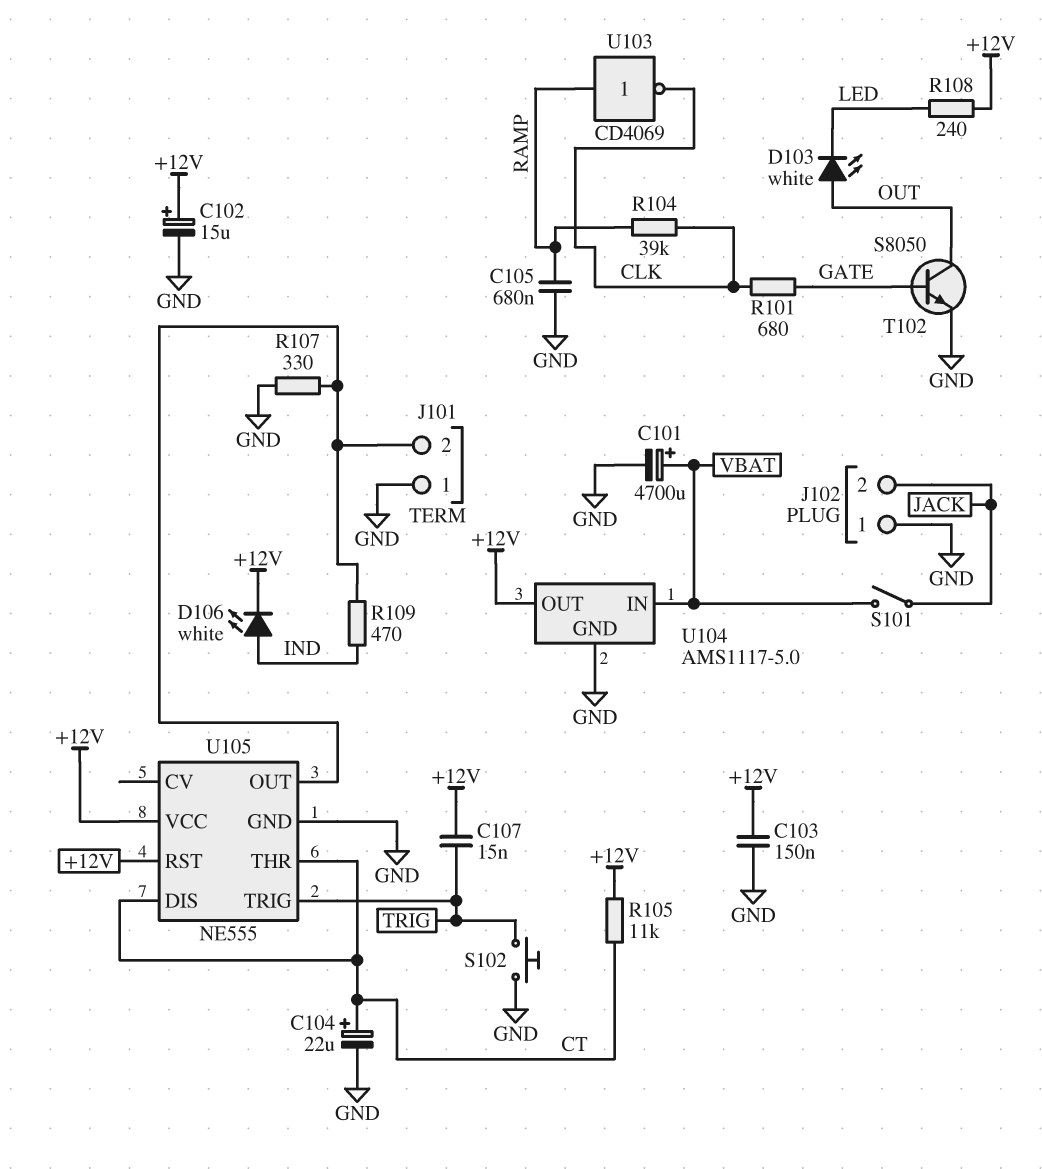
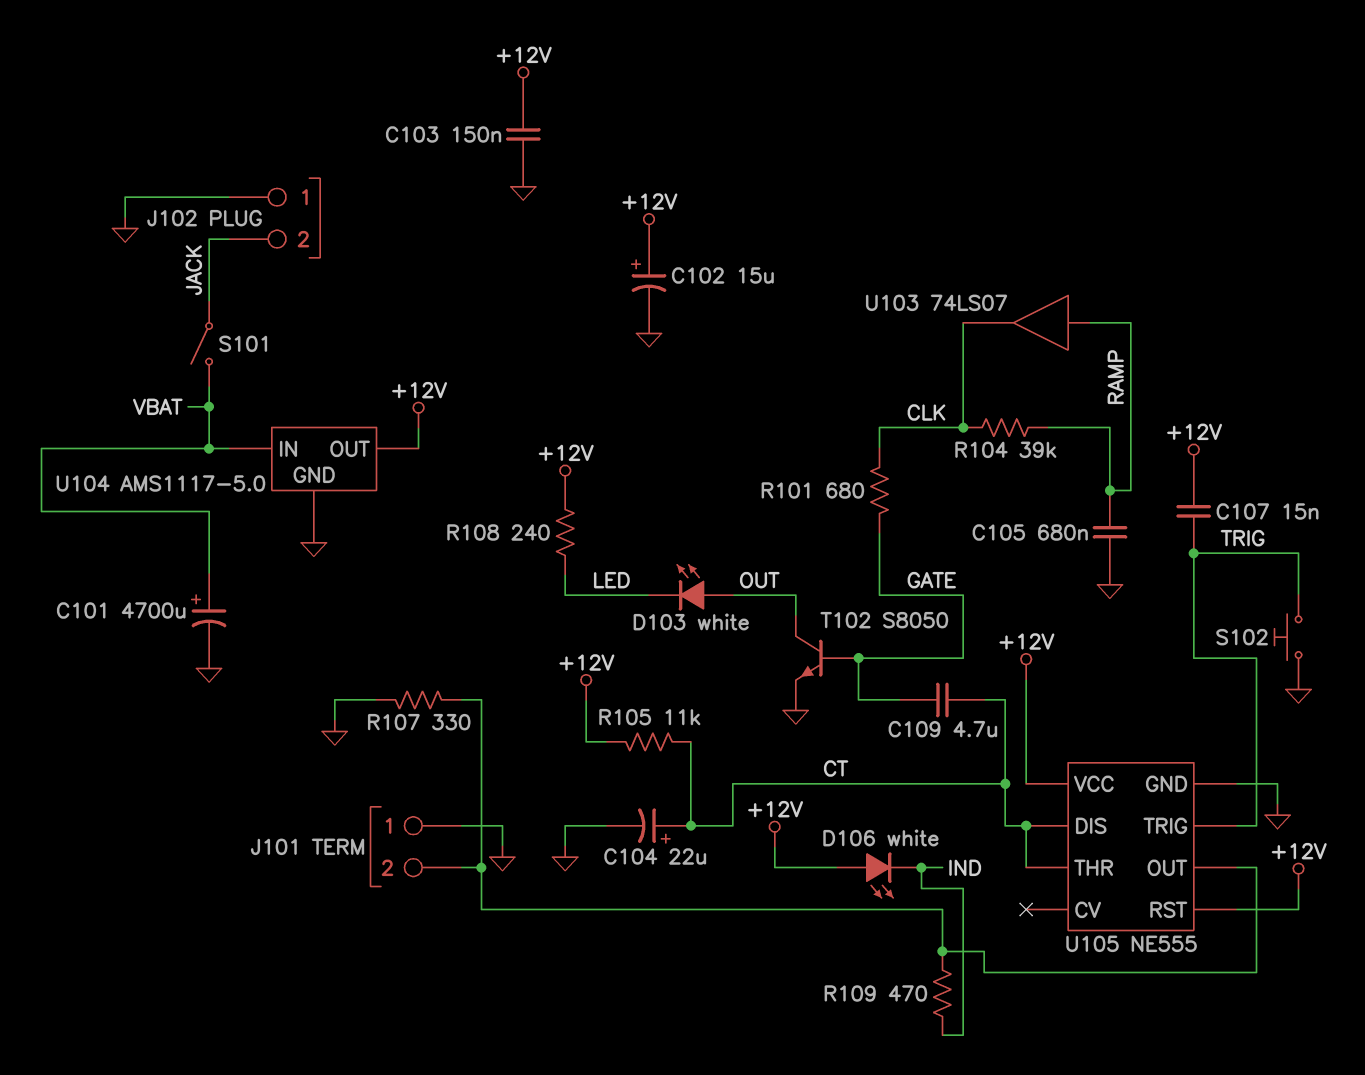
C109: none -> 4.7uF (CT, GATE)
D106: LED white (A IND, K +12V) -> LED white (A +12V, K IND)
U103: NOT CD4069 (in RAMP, out CLK) -> buffer 74LS07 (in RAMP, out CLK)

